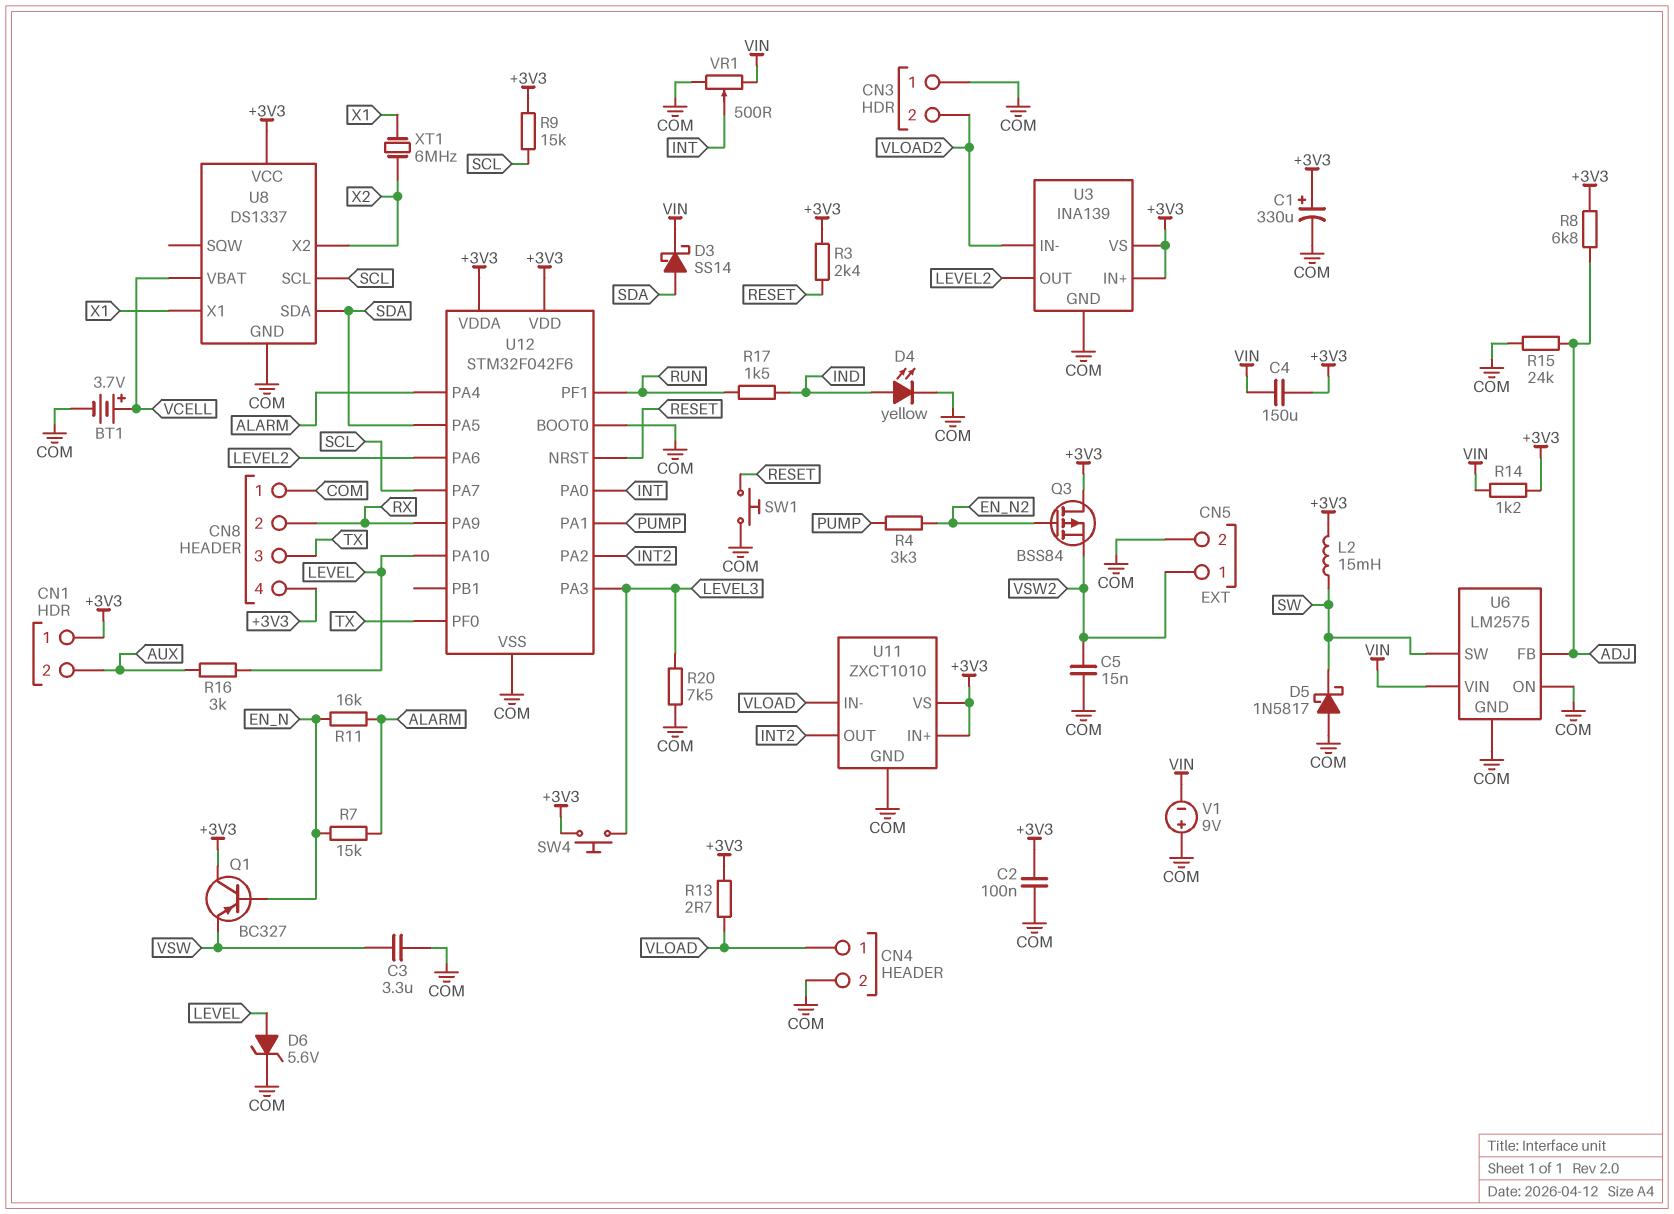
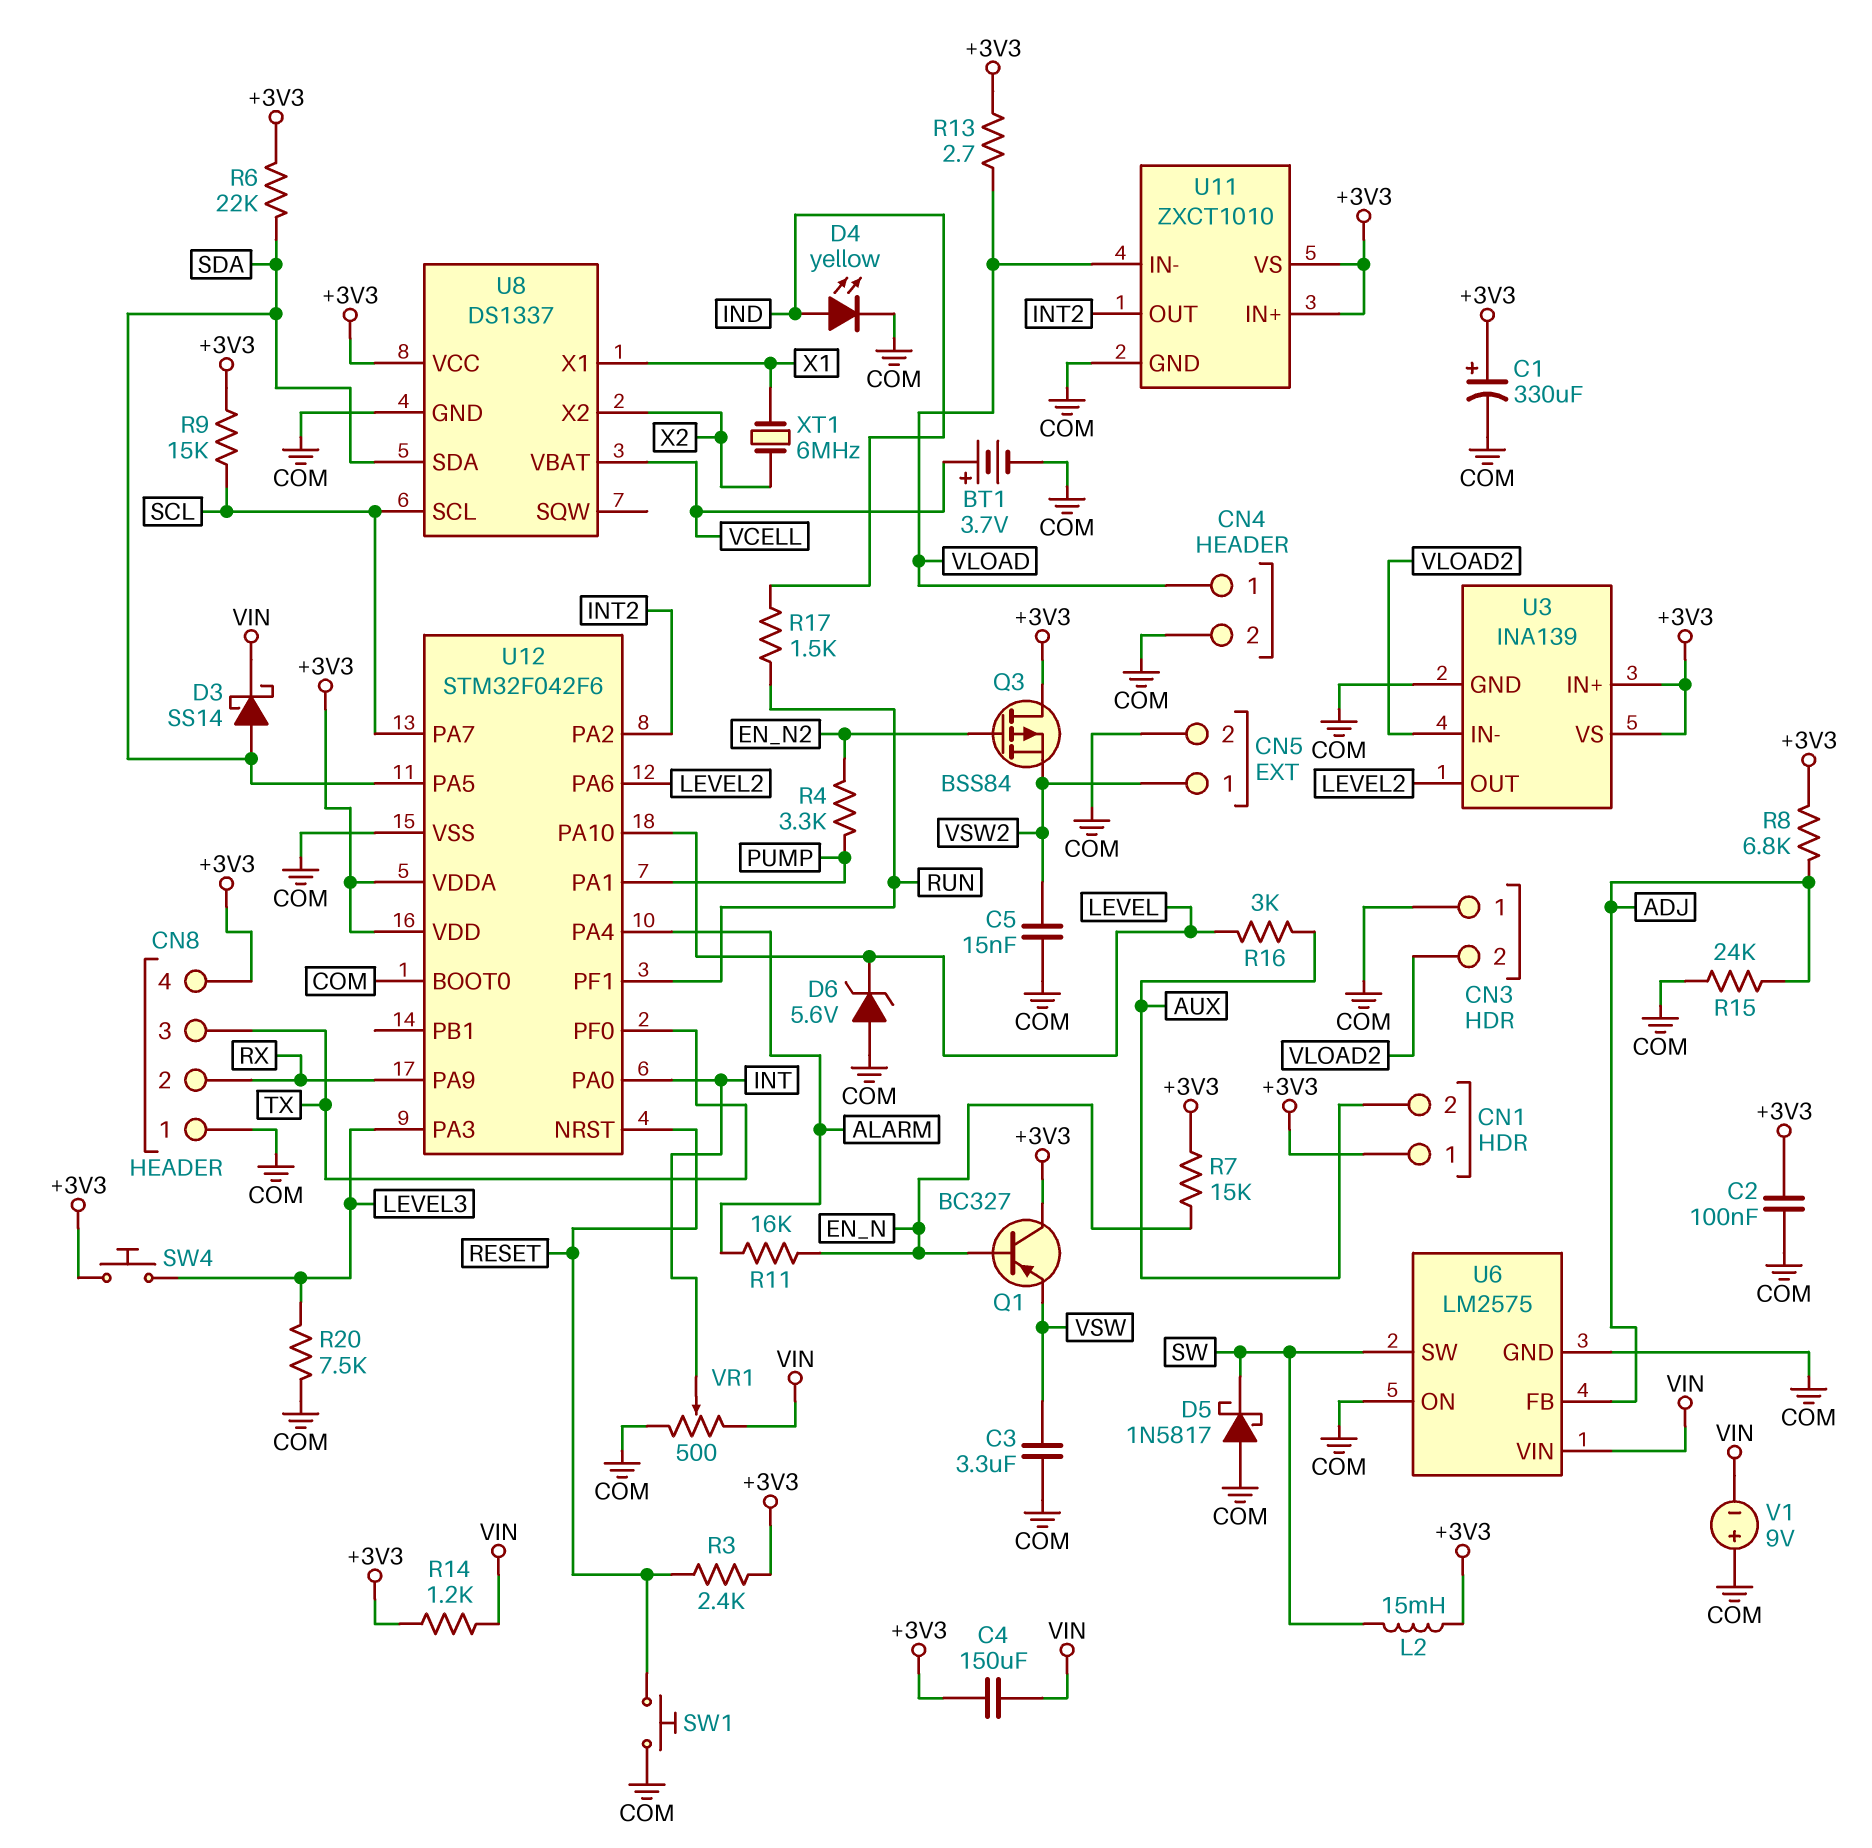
D6: zener 5.6V (A LEVEL, K COM) -> zener 5.6V (A COM, K LEVEL)
R6: none -> 22k (+3V3, SDA)
R7: 15k (ALARM, EN_N) -> 15k (+3V3, EN_N)

